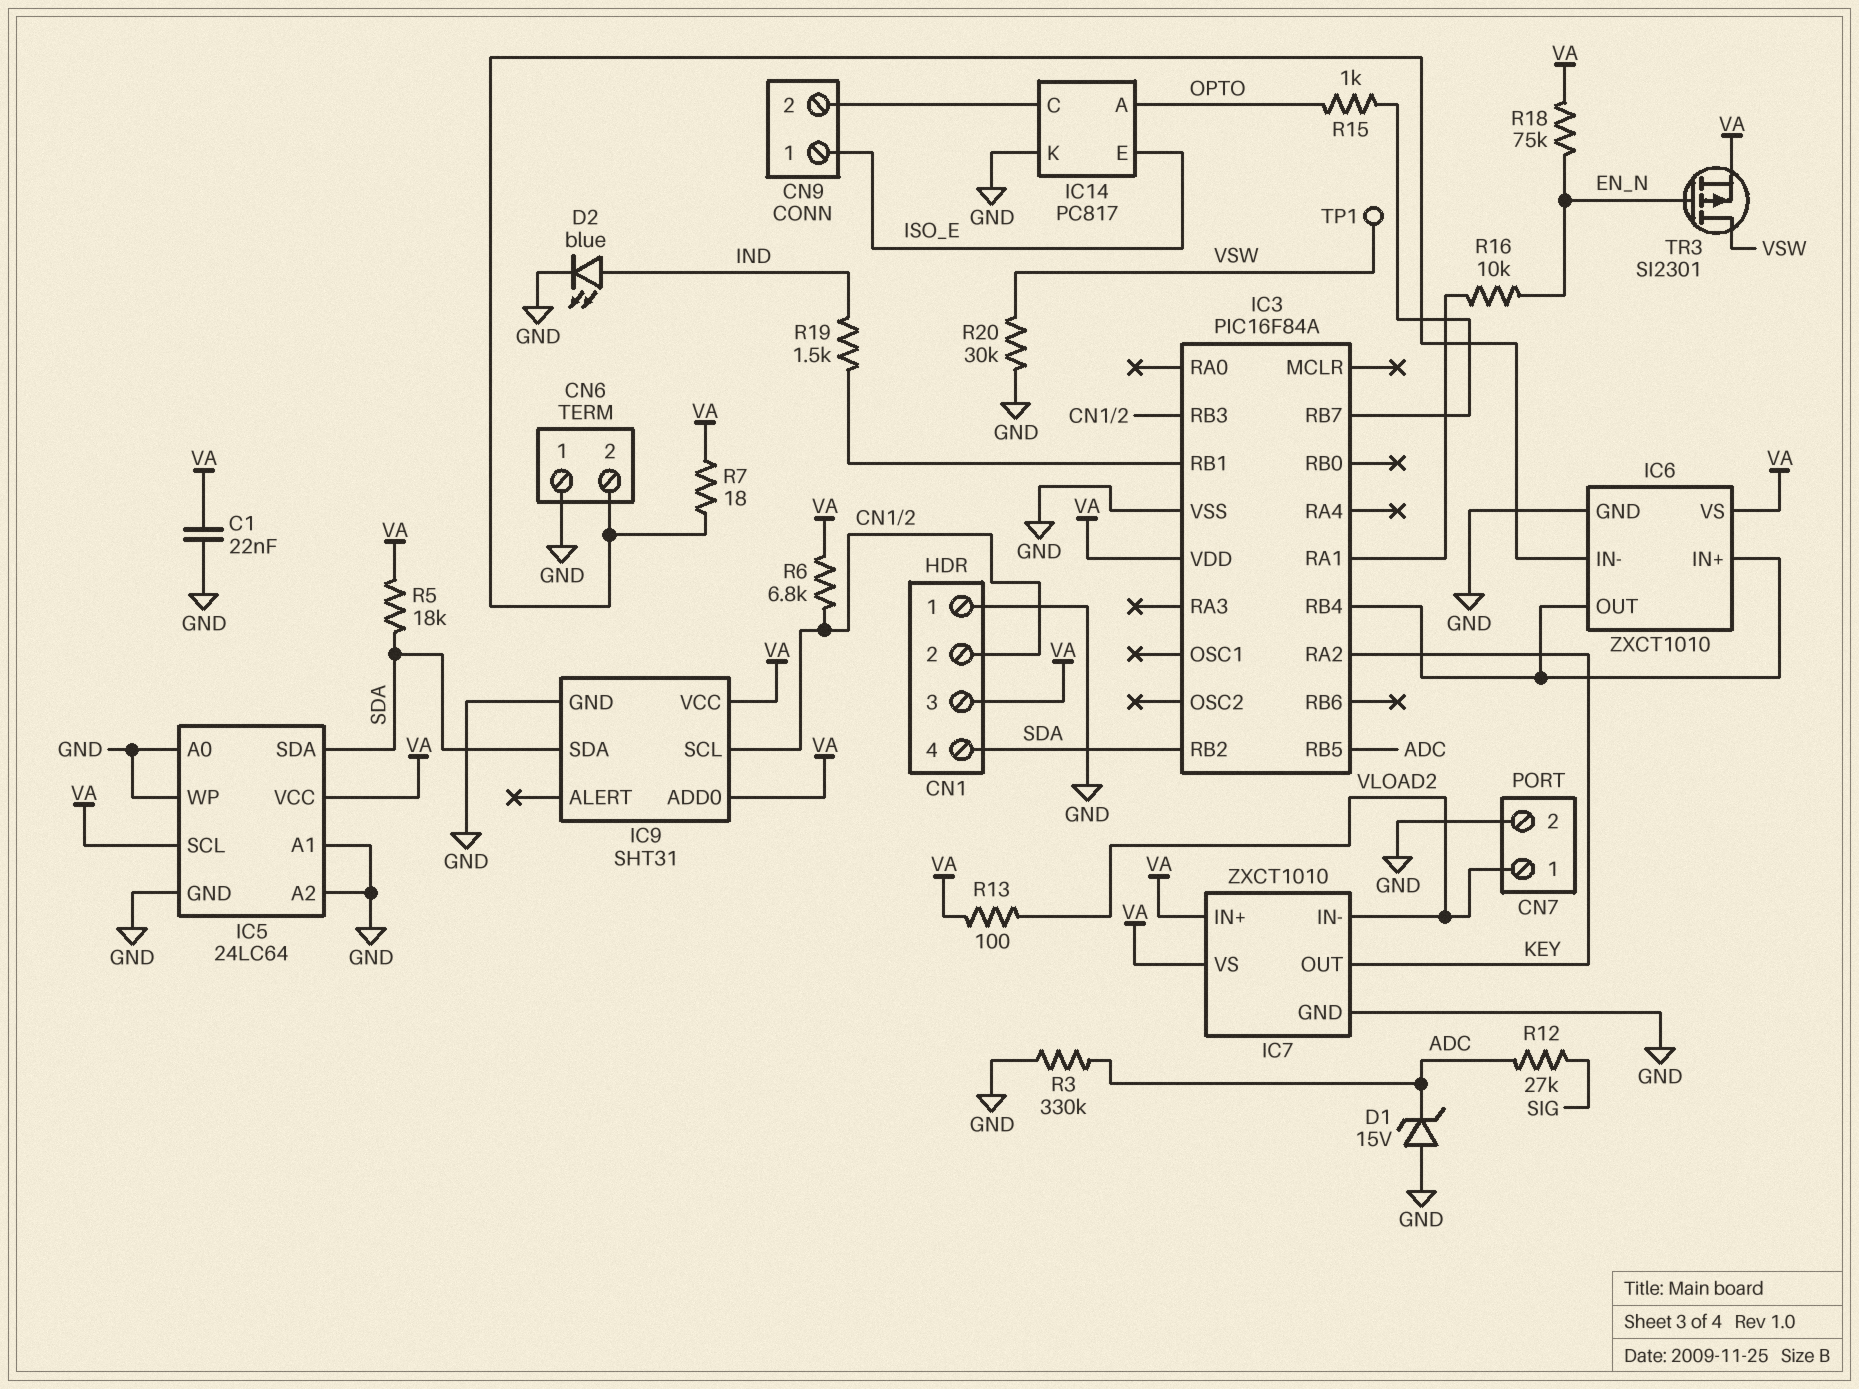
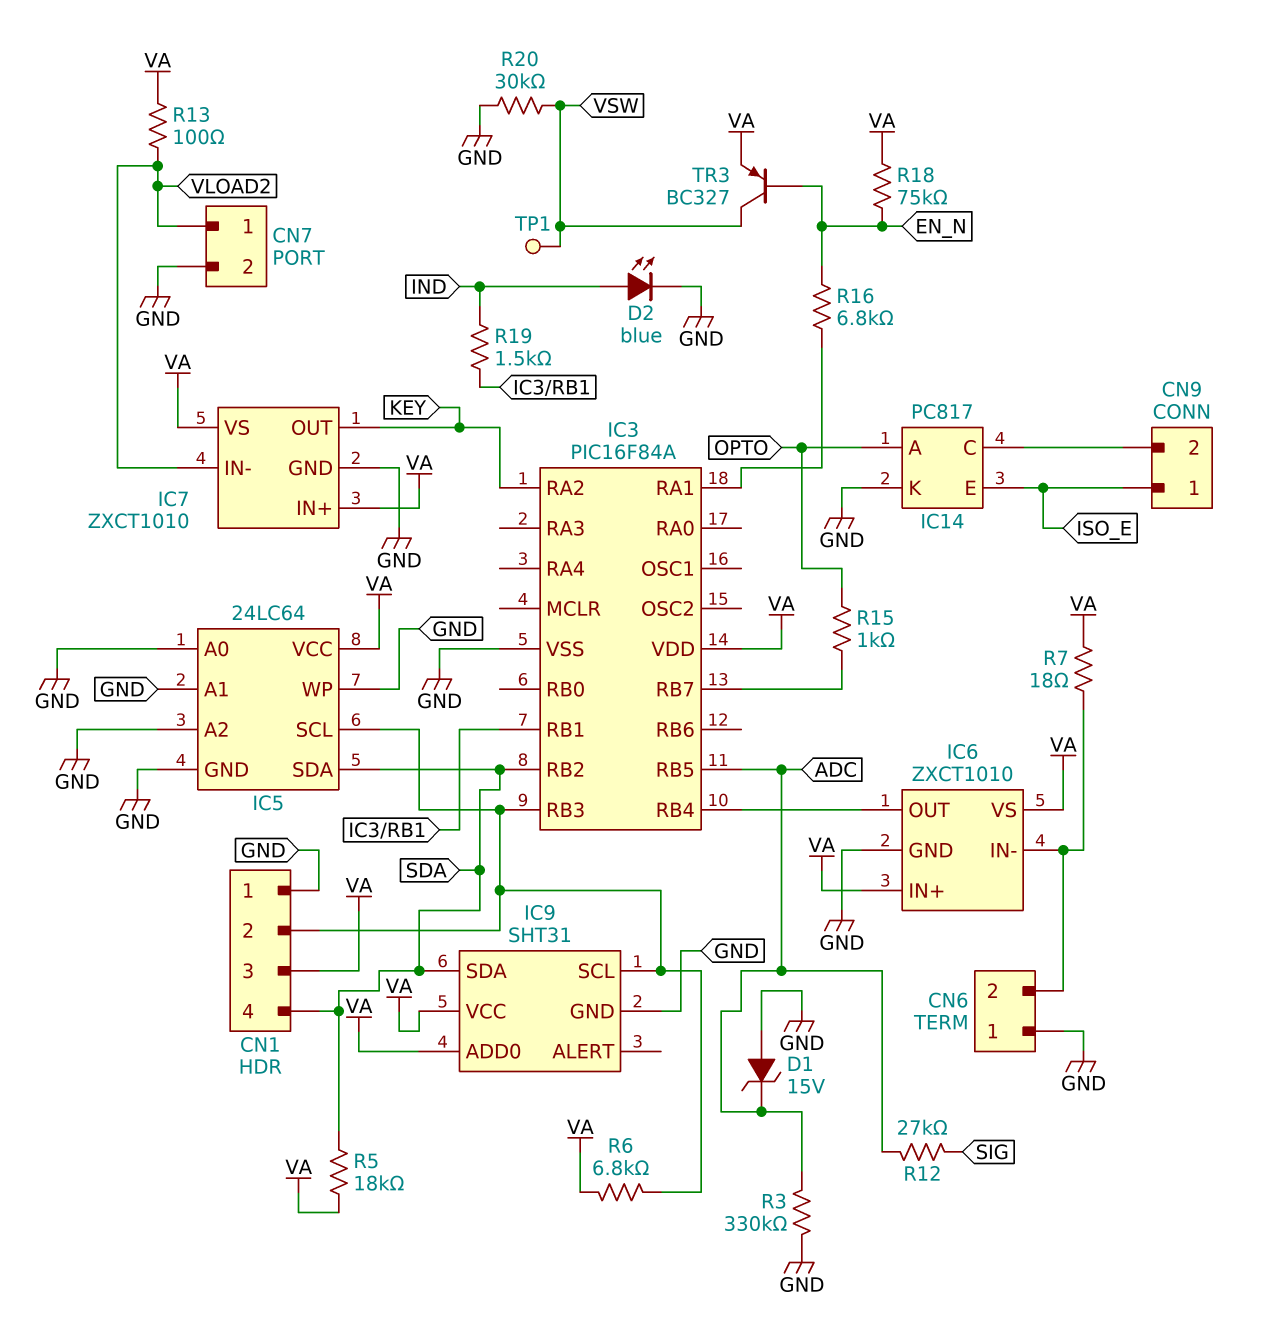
C1: 22nF (GND, VA) -> none
IC5 pin SCL: VA -> CN1/2
IC6 pin IN+: IC3/RB4 -> VA
R16: 10k (EN_N, IC3/RA1) -> 6.8k (EN_N, IC3/RA1)
TR3: PMOS SI2301 (G EN_N, D VSW, S VA) -> PNP BC327 (B EN_N, C VSW, E VA)

